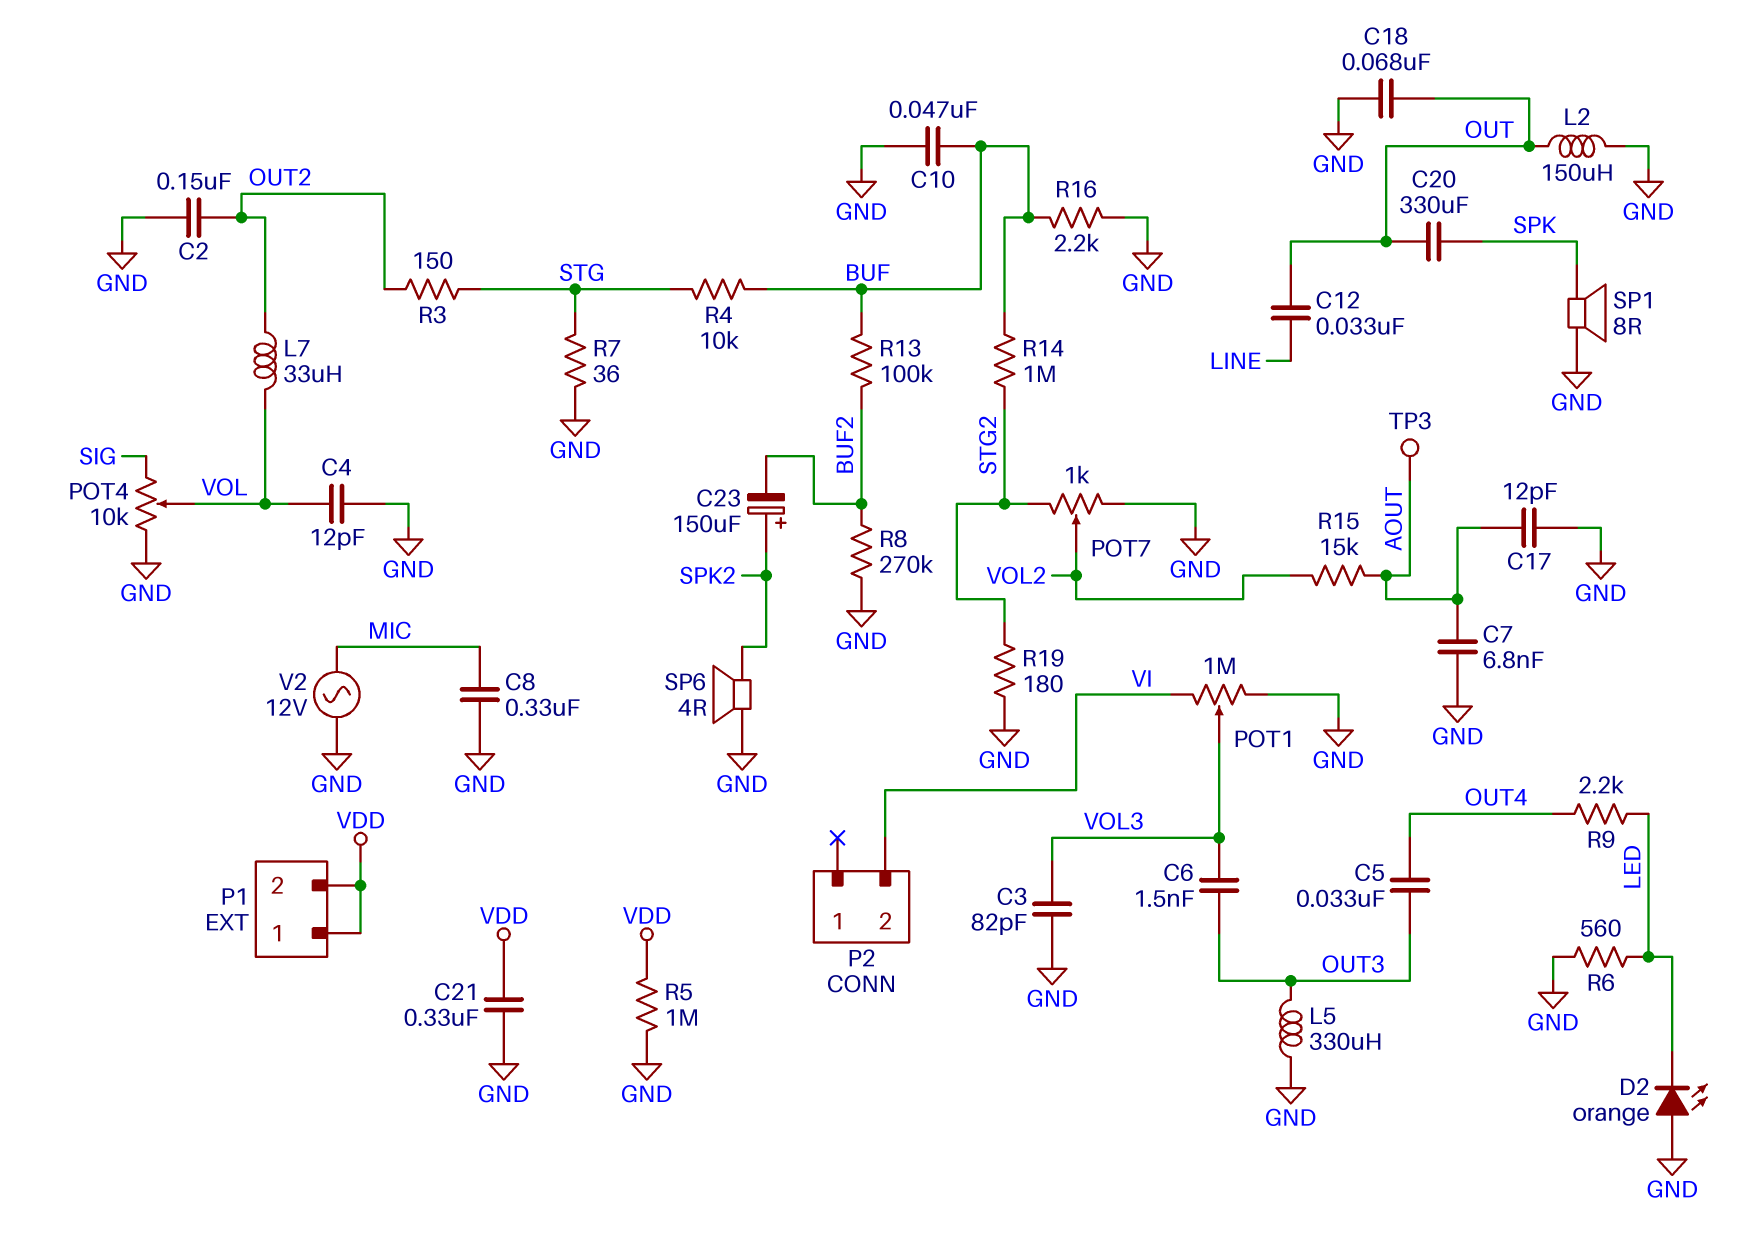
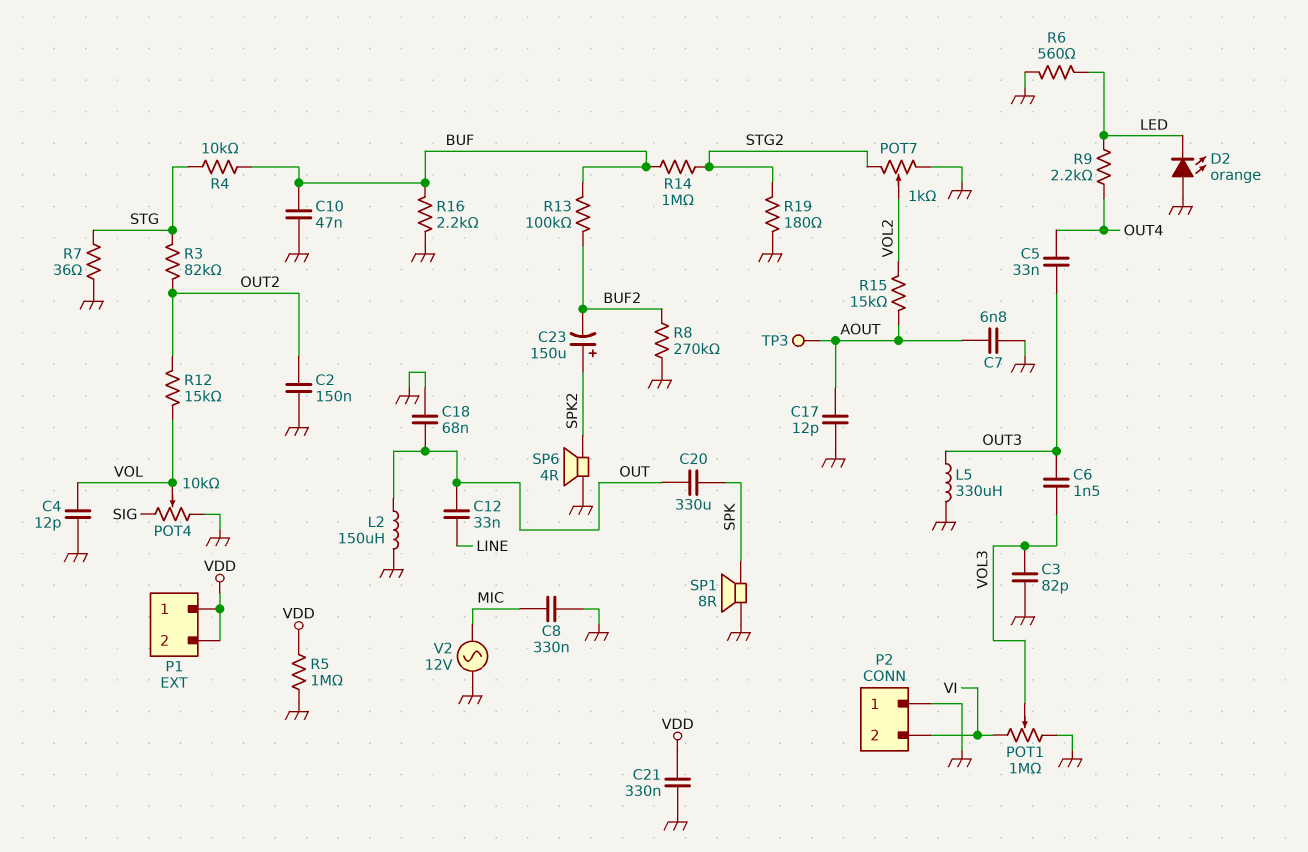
L7: 33uH (OUT2, VOL) -> none
P2 pin 1: none -> GND
R3: 150 (OUT2, STG) -> 82k (OUT2, STG)
R12: none -> 15k (OUT2, VOL)

